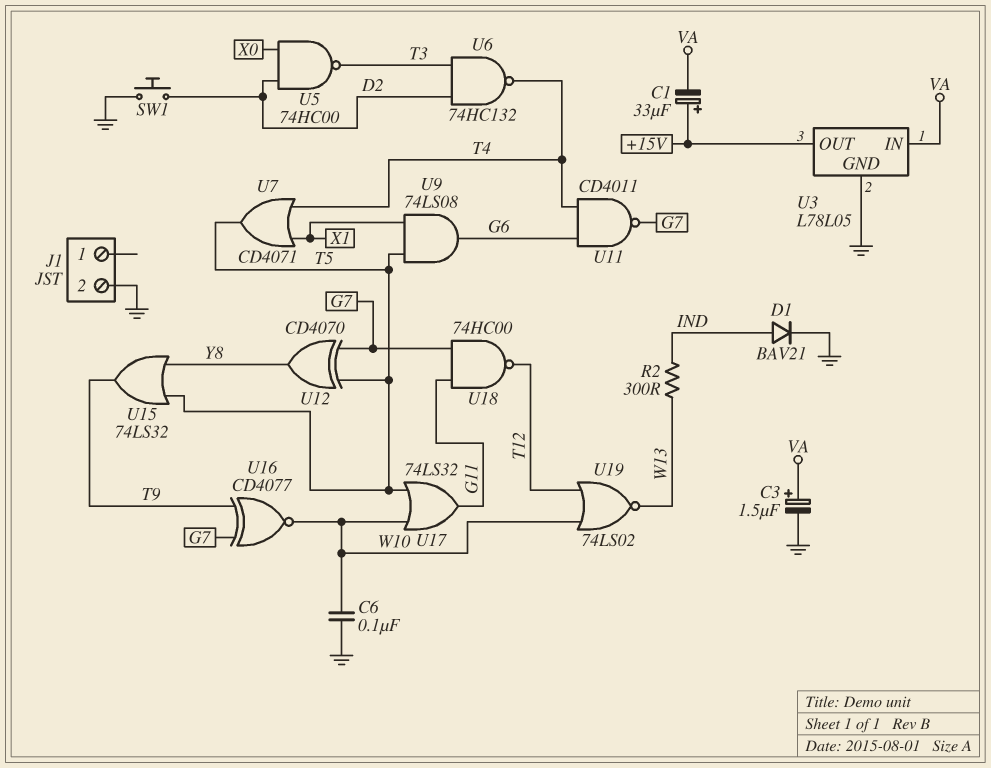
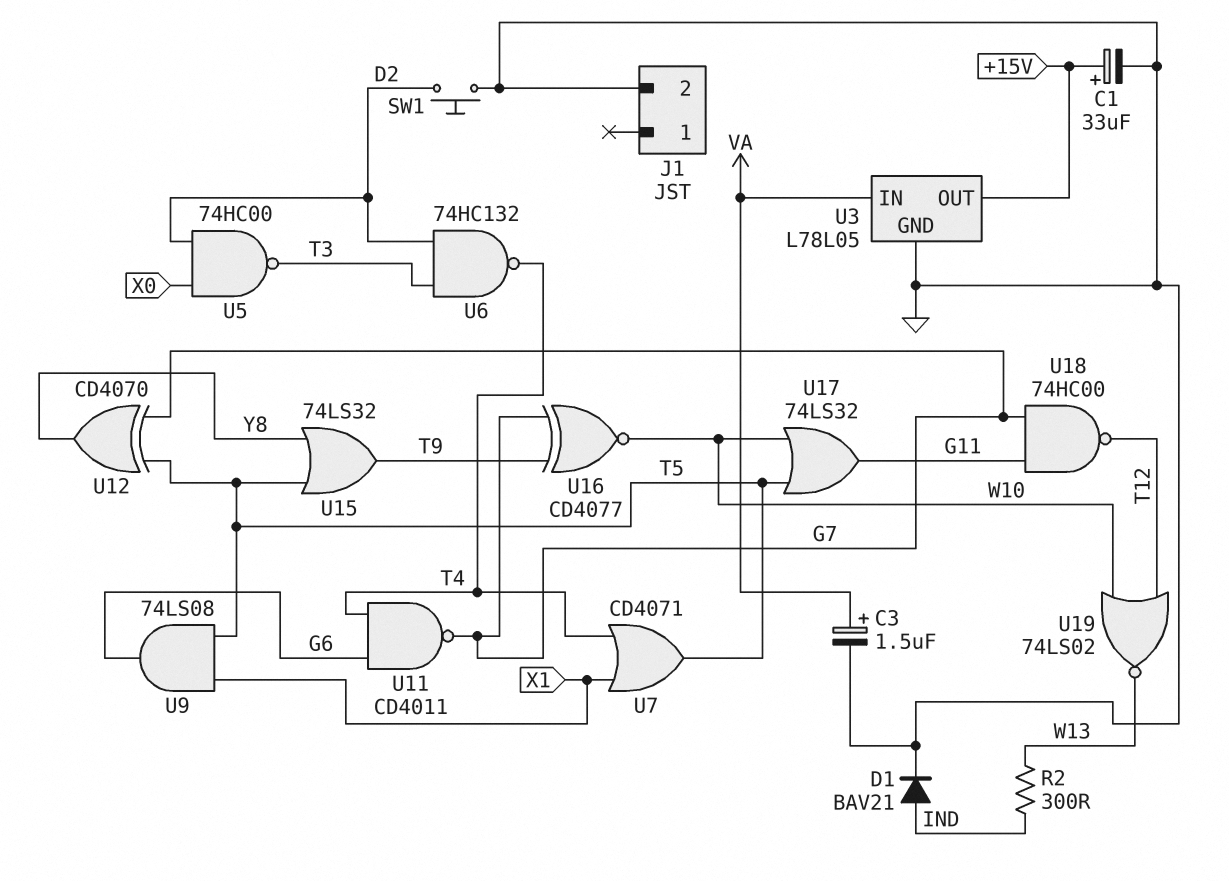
C1: 33uF (plus +15V, minus VA) -> 33uF (plus +15V, minus GND)
C6: 100nF (GND, W10) -> none

